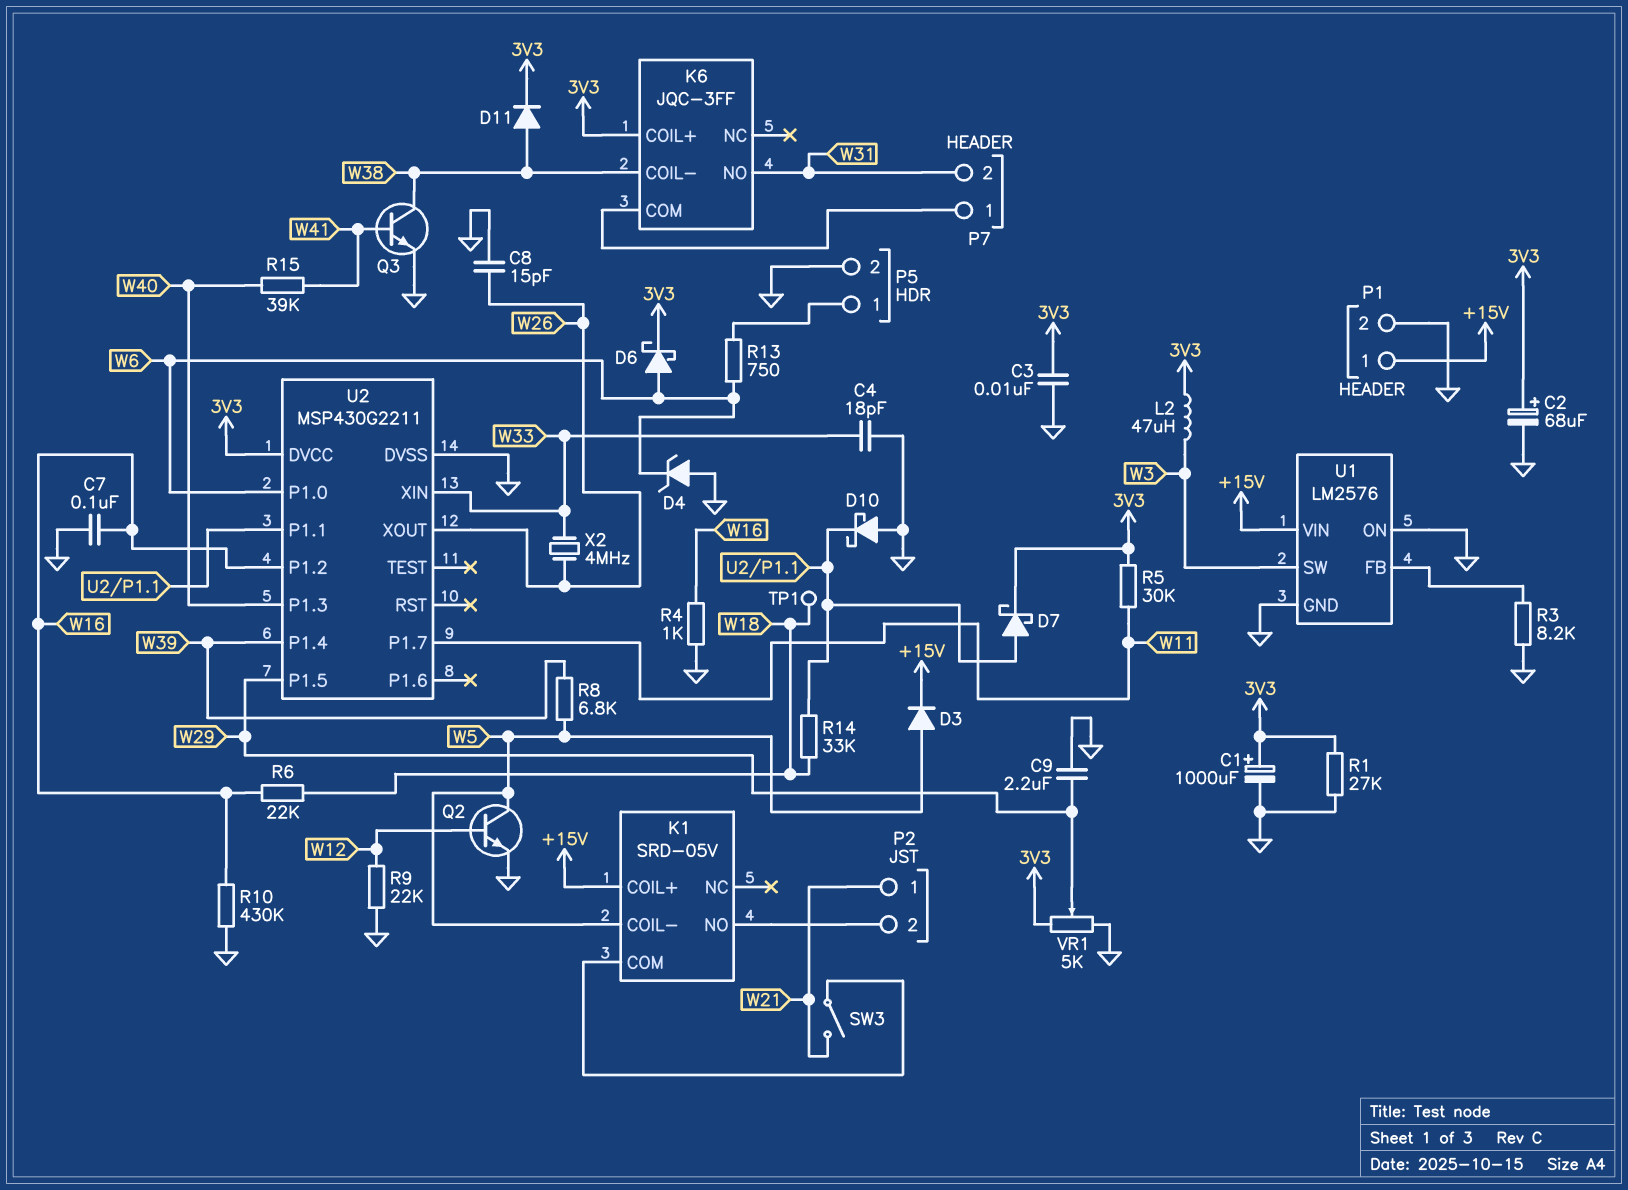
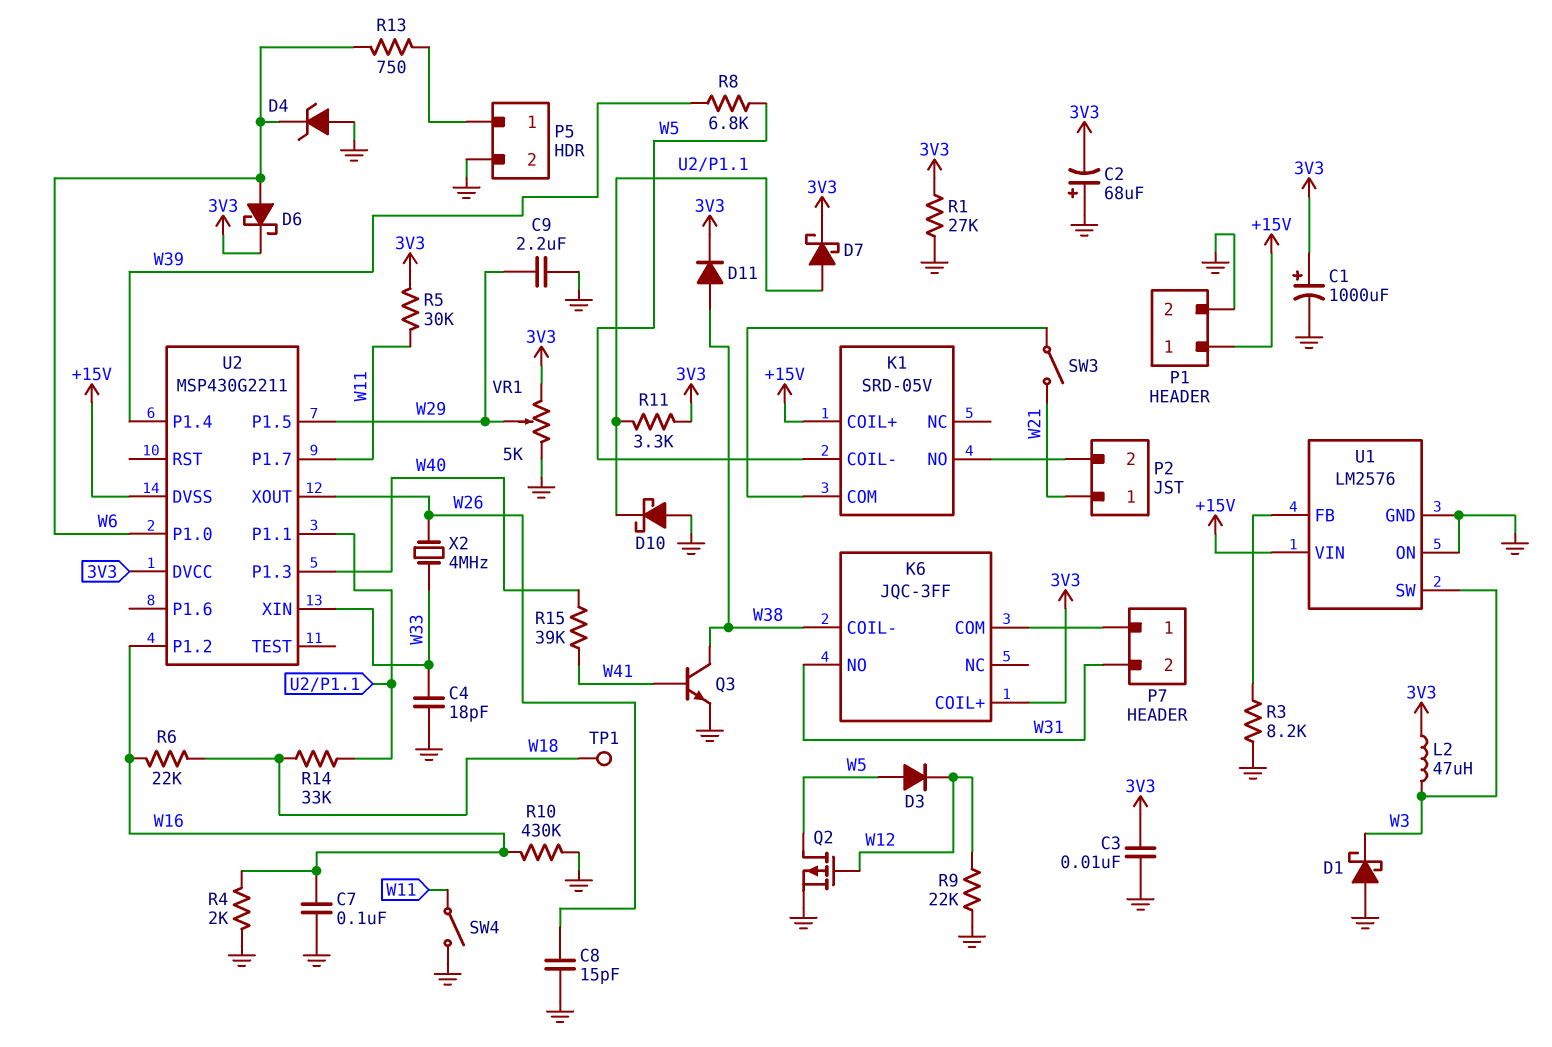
C2: 68uF (plus 3V3, minus GND) -> 68uF (plus GND, minus 3V3)
D1: none -> schottky (A GND, K W3)
D3: diode (A W5, K +15V) -> diode (A W5, K W12)
Q2: NPN (B W12, C W5, E GND) -> PMOS (G W12, D W5, S GND)
R4: 1k (GND, W16) -> 2k (GND, W16)
R11: none -> 3.3k (3V3, U2/P1.1)
SW4: none -> switch (GND, W11)
U2 pin DVSS: GND -> +15V

